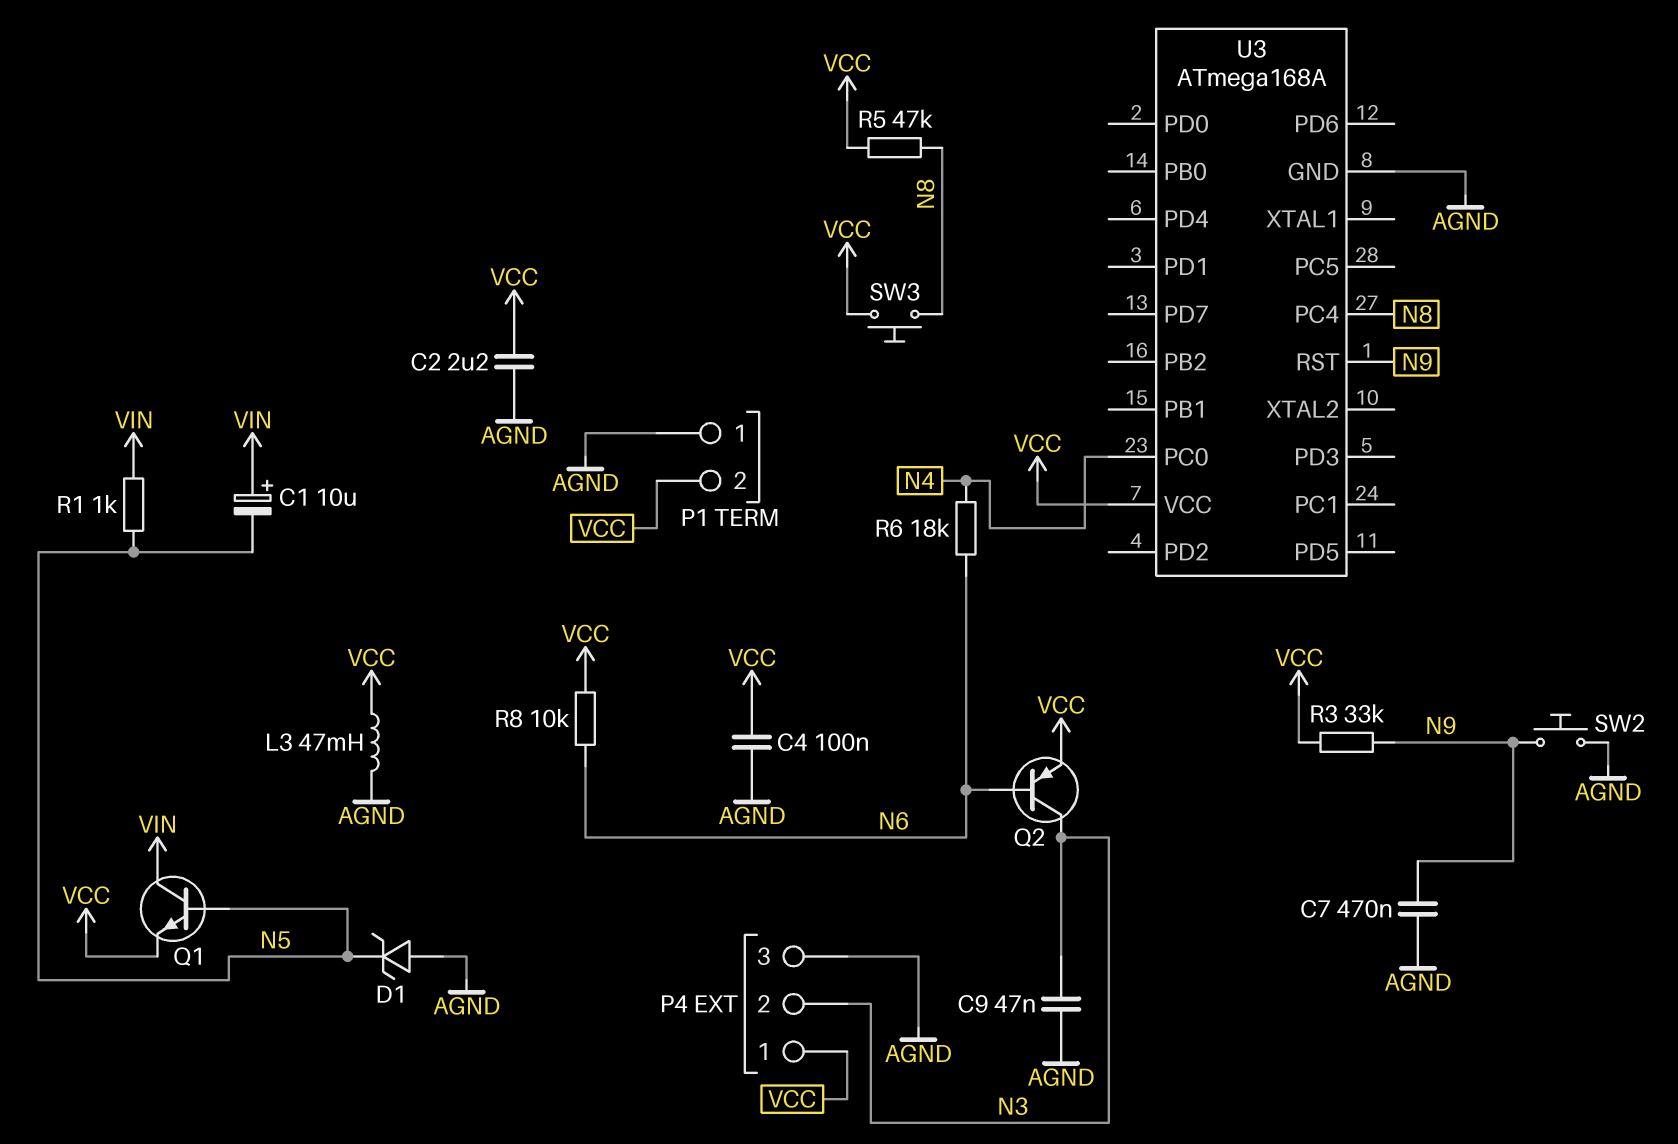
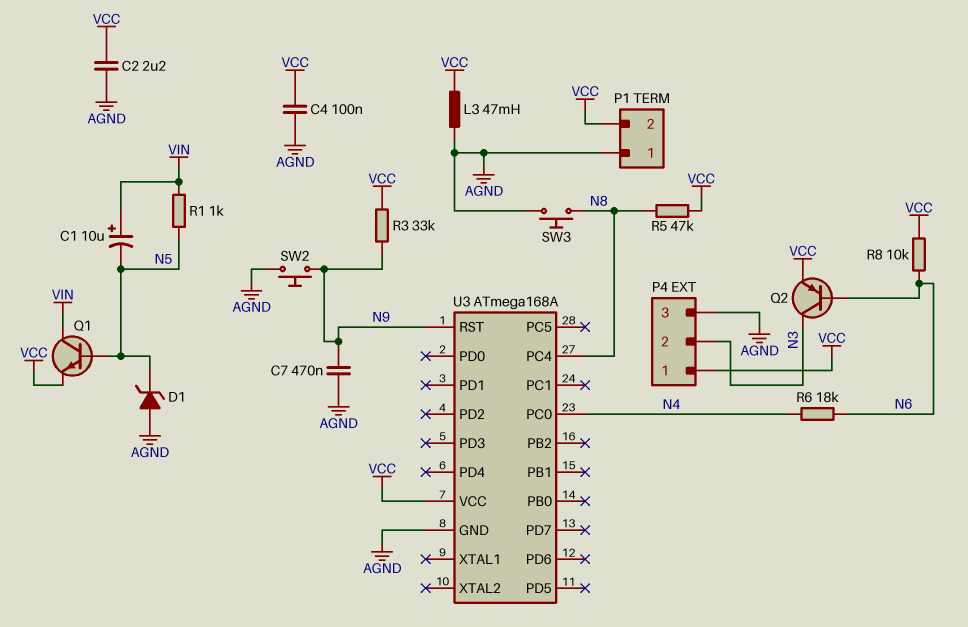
C9: 47nF (AGND, N3) -> none
SW3: button (N8, VCC) -> button (AGND, N8)

